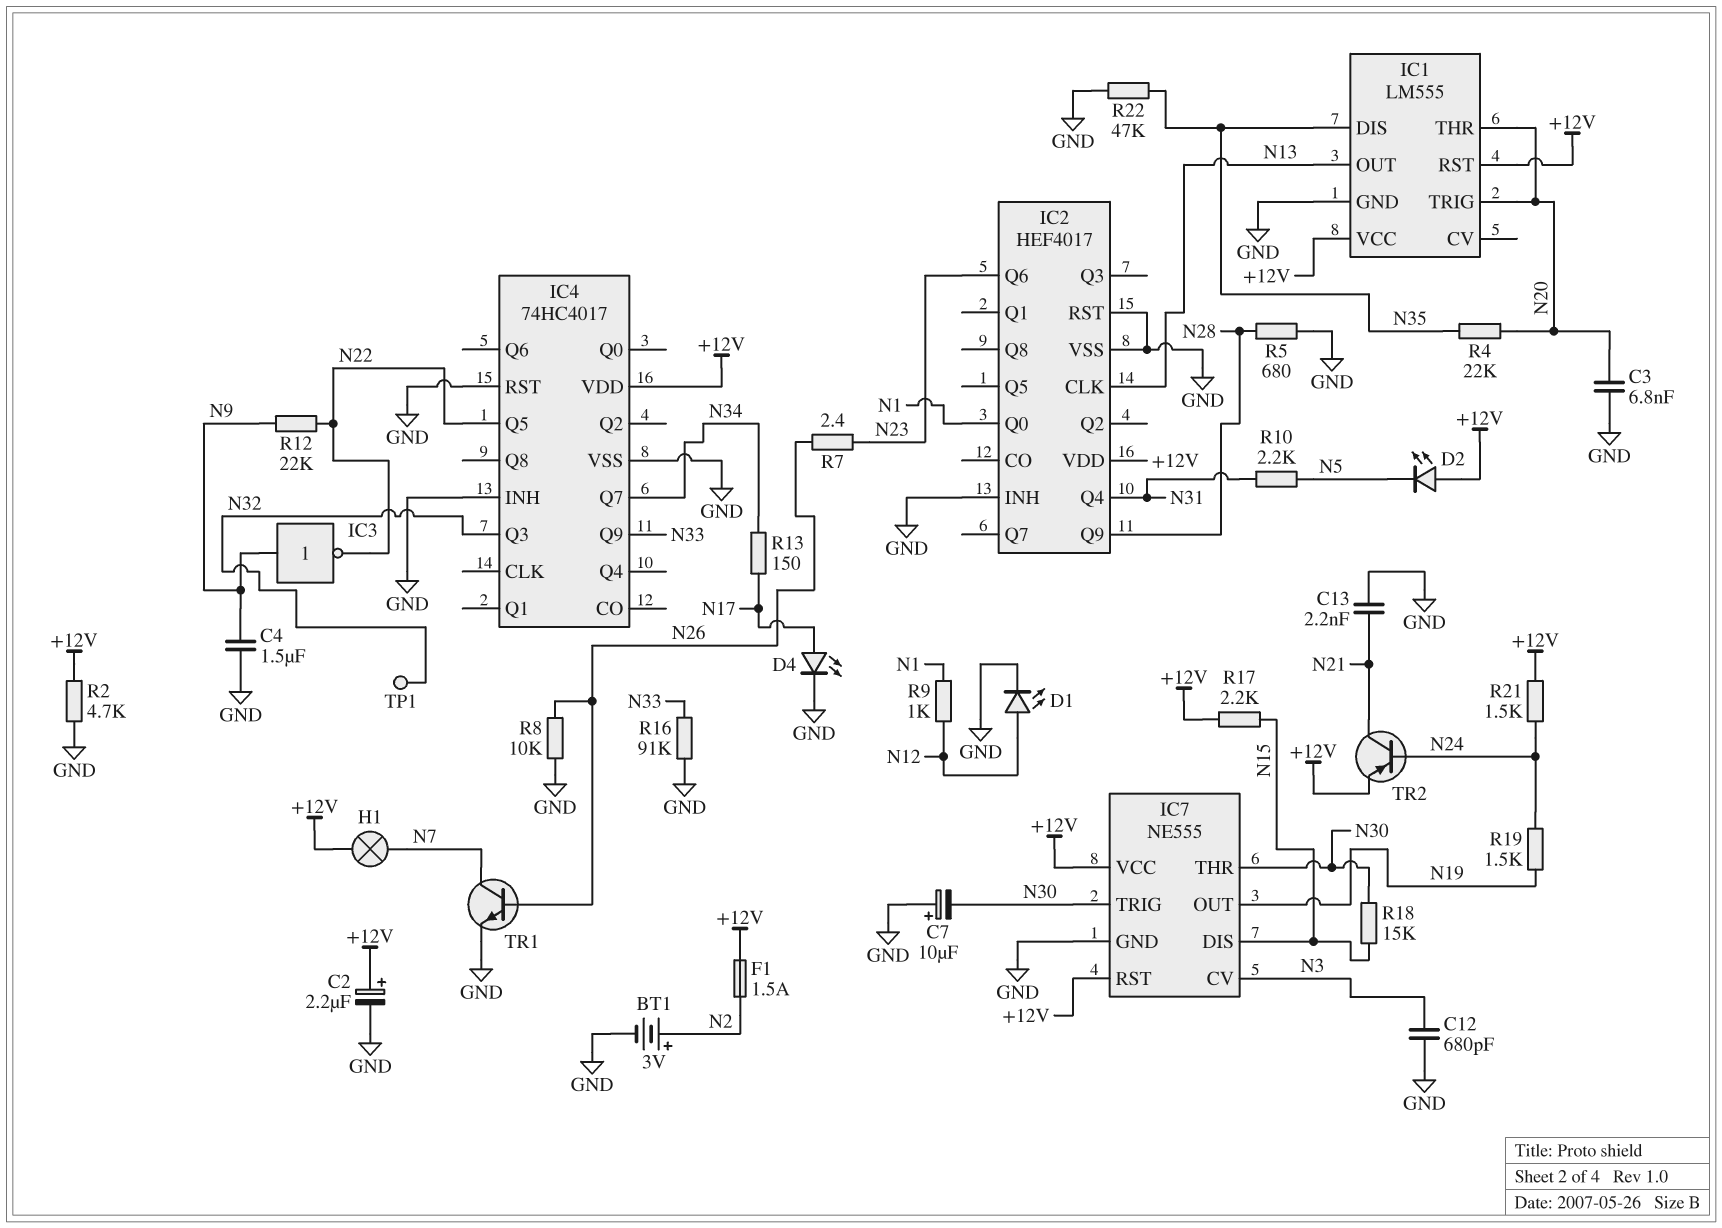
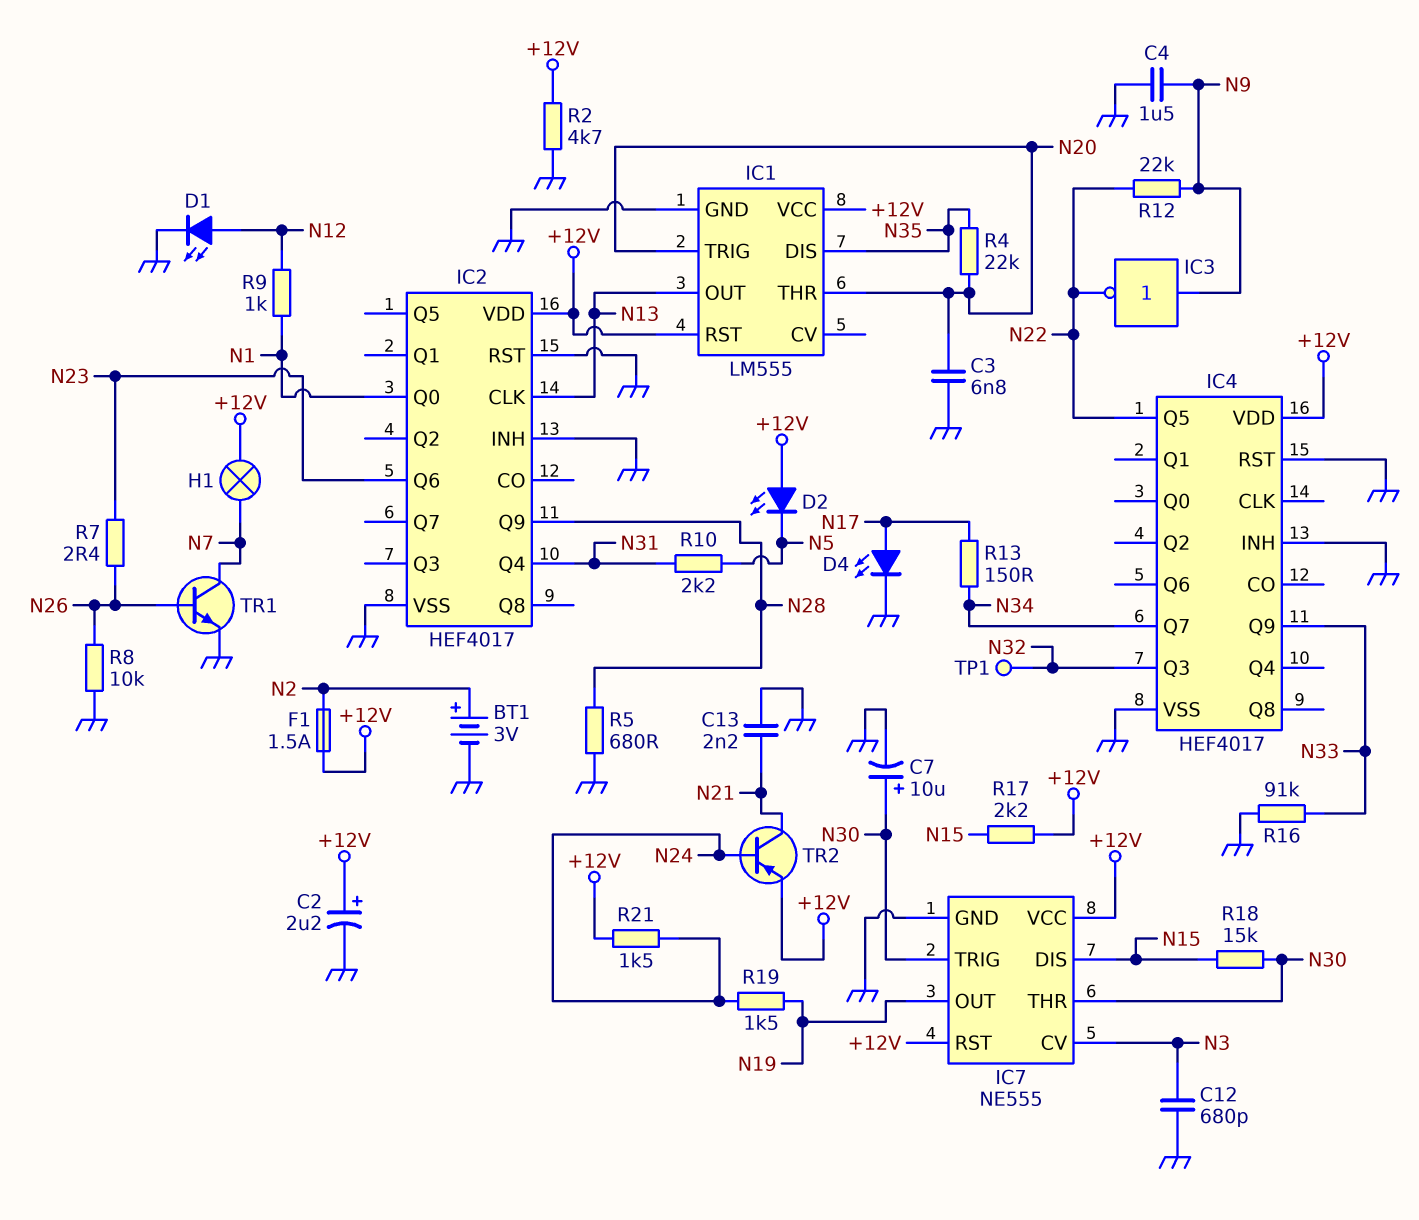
C7: 10uF (plus GND, minus N30) -> 10uF (plus N30, minus GND)
IC4: 74HC4017 -> HEF4017
R22: 47k (GND, N35) -> none

